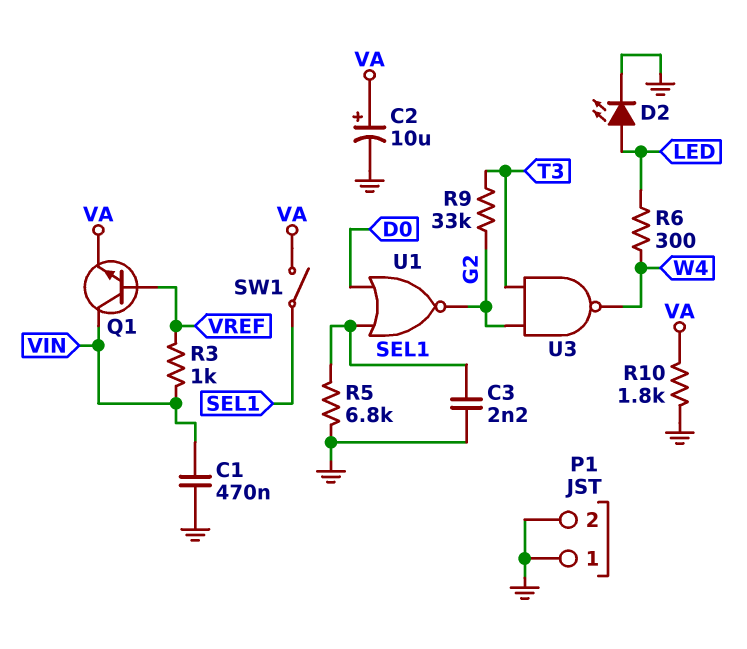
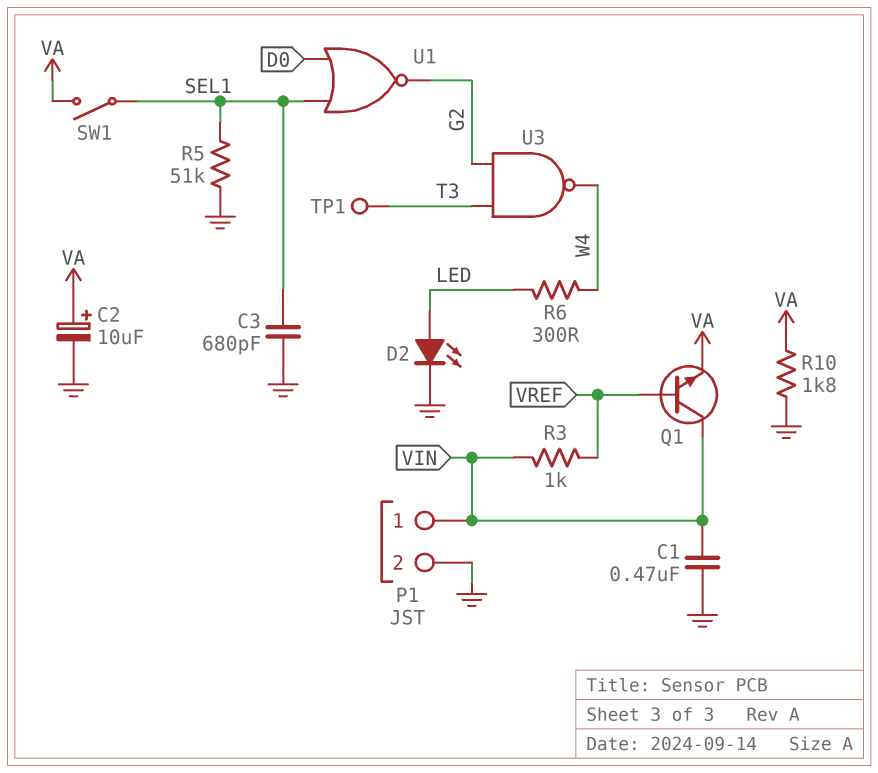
C3: 2.2nF (GND, SEL1) -> 680pF (GND, SEL1)
P1 pin 1: GND -> VIN
R5: 6.8k (GND, SEL1) -> 51k (GND, SEL1)
R9: 33k (G2, T3) -> none
TP1: none -> test point (T3)

